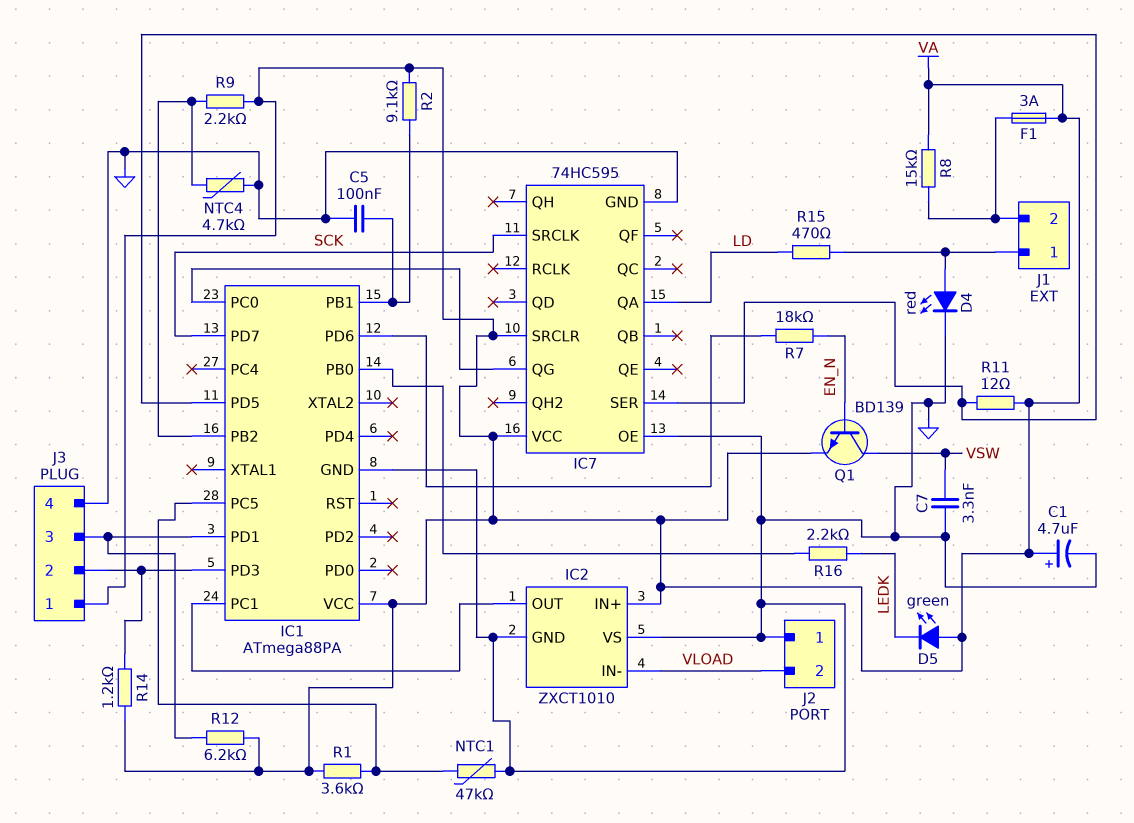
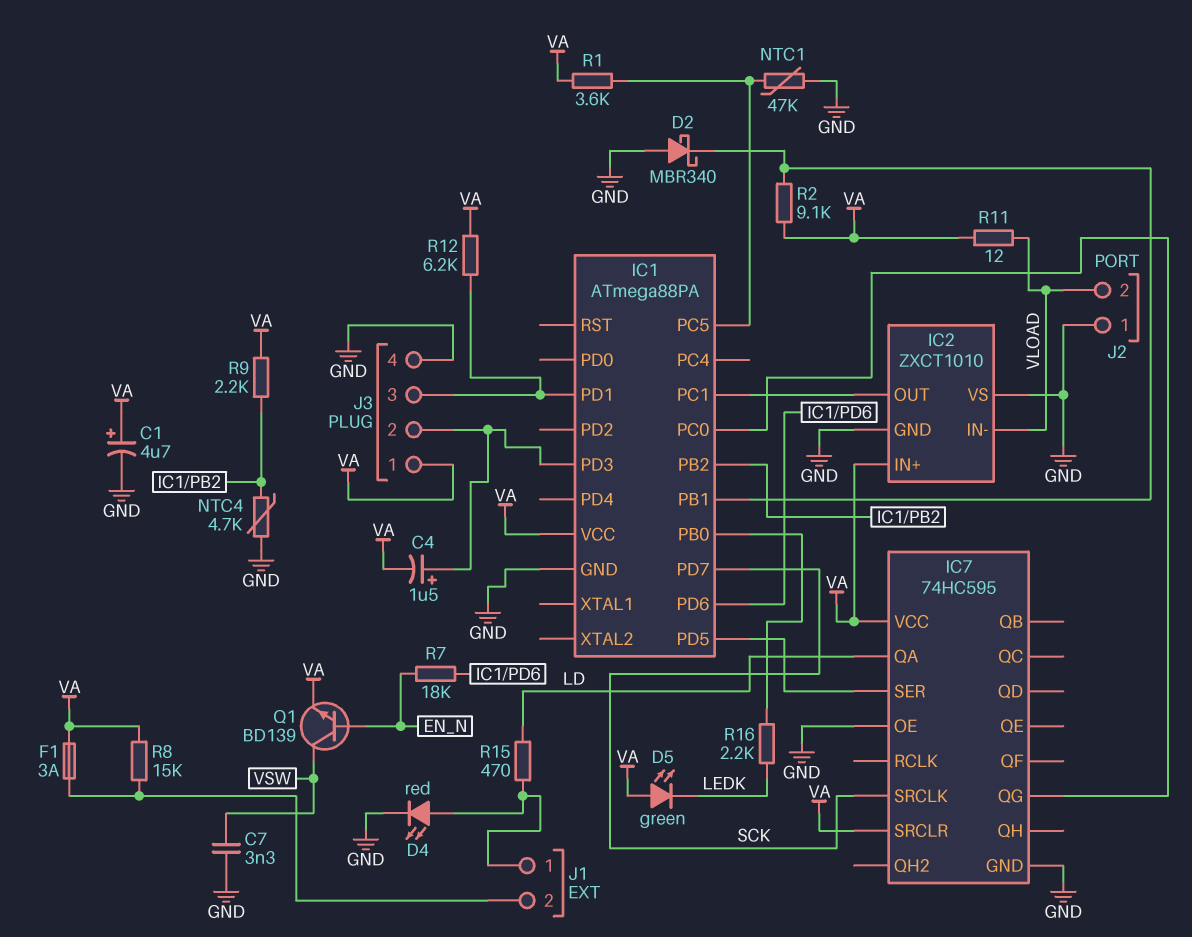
C4: none -> 1.5uF (plus IC1/PD3, minus VA)
C5: 100nF (GND, IC1/PB1) -> none
D2: none -> schottky MBR340 (A GND, K IC1/PB1)
R11: 12 (IC1/PD5, VA) -> 12 (VA, VLOAD)
R14: 1.2k (IC1/PD3, VA) -> none

